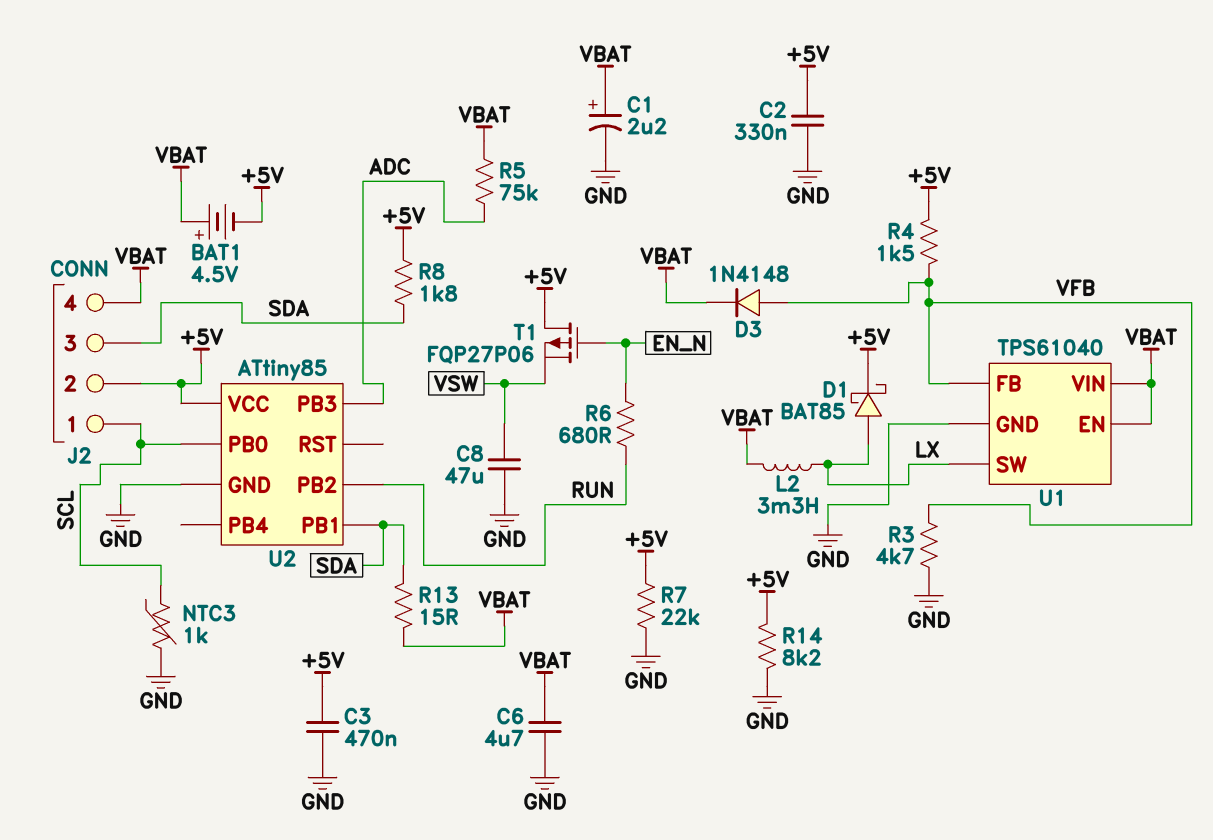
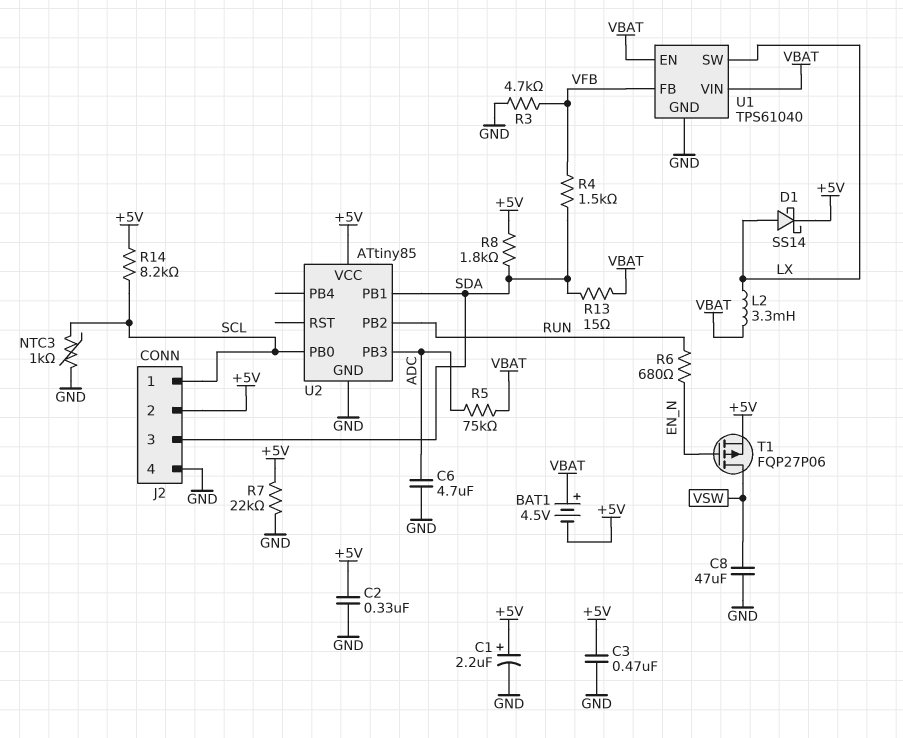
C1: 2.2uF (plus VBAT, minus GND) -> 2.2uF (plus +5V, minus GND)
C6: 4.7uF (GND, VBAT) -> 4.7uF (ADC, GND)
D1: schottky BAT85 (A LX, K +5V) -> schottky SS14 (A LX, K +5V)
D3: diode 1N4148 (A VFB, K VBAT) -> none
J2 pin 4: VBAT -> GND
R4: 1.5k (+5V, VFB) -> 1.5k (SDA, VFB)
R14: 8.2k (+5V, GND) -> 8.2k (+5V, SCL)
T1: PMOS FQP27P06 (G EN_N, D +5V, S VSW) -> PMOS FQP27P06 (G EN_N, D VSW, S +5V)

